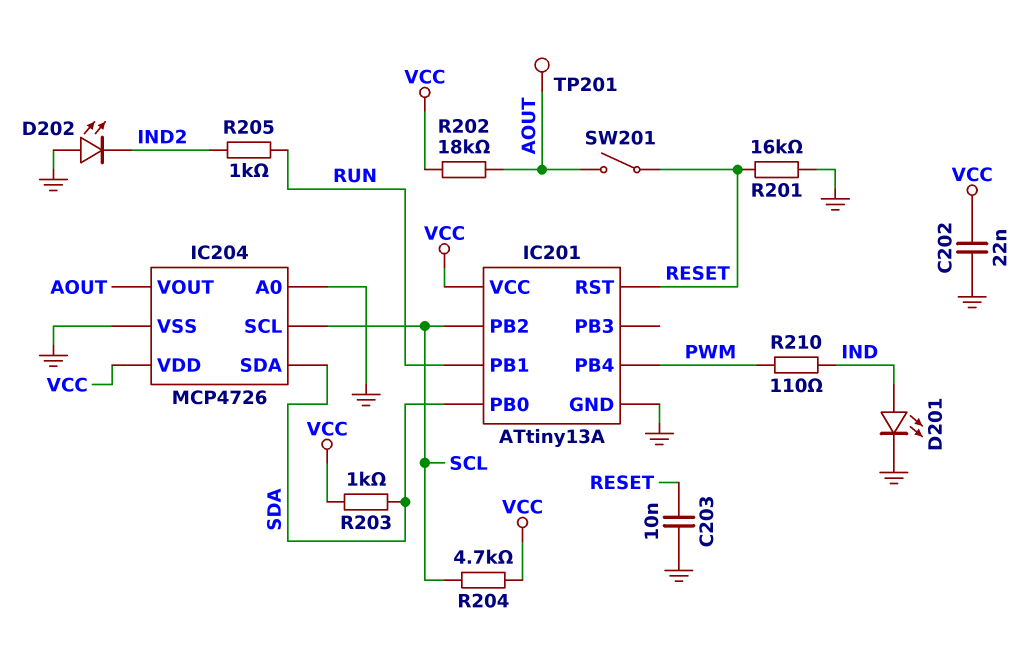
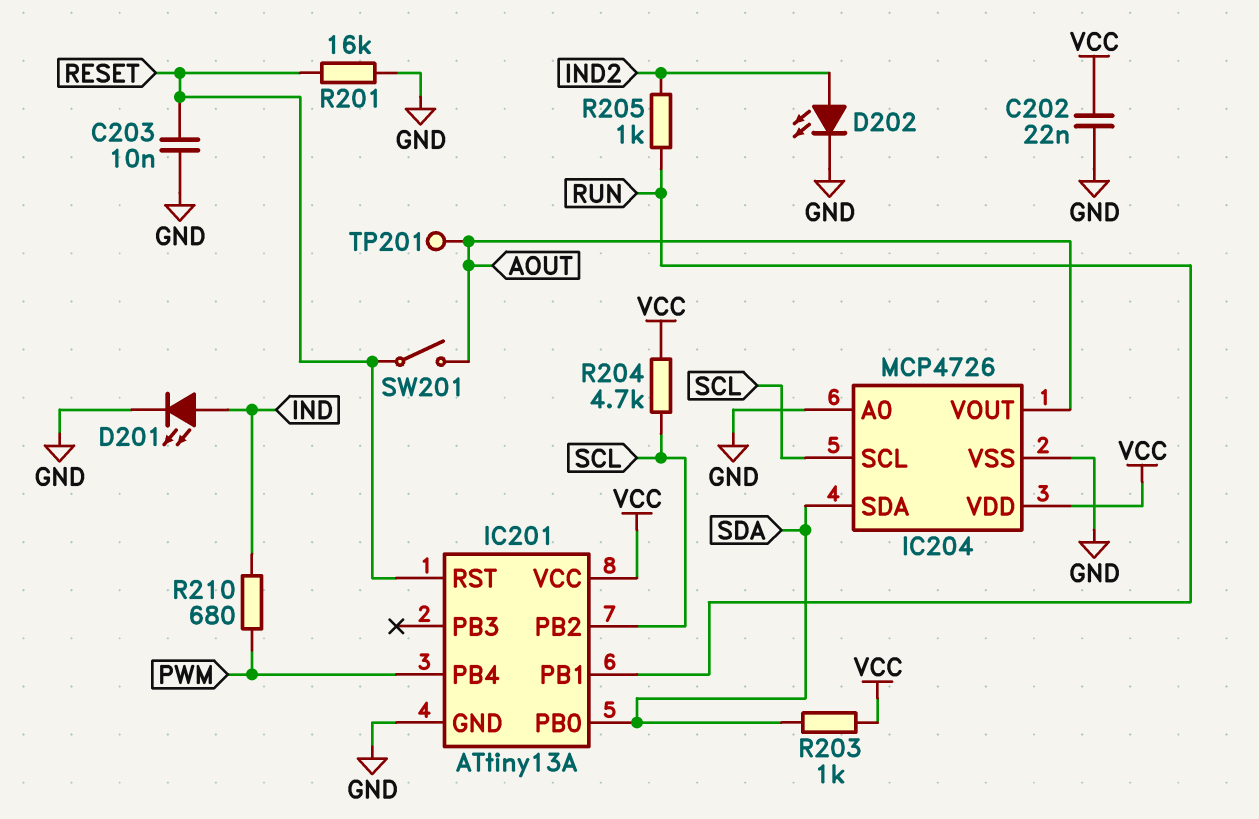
D202: LED (A GND, K IND2) -> LED (A IND2, K GND)
R202: 18k (AOUT, VCC) -> none
R210: 110 (IND, PWM) -> 680 (IND, PWM)

